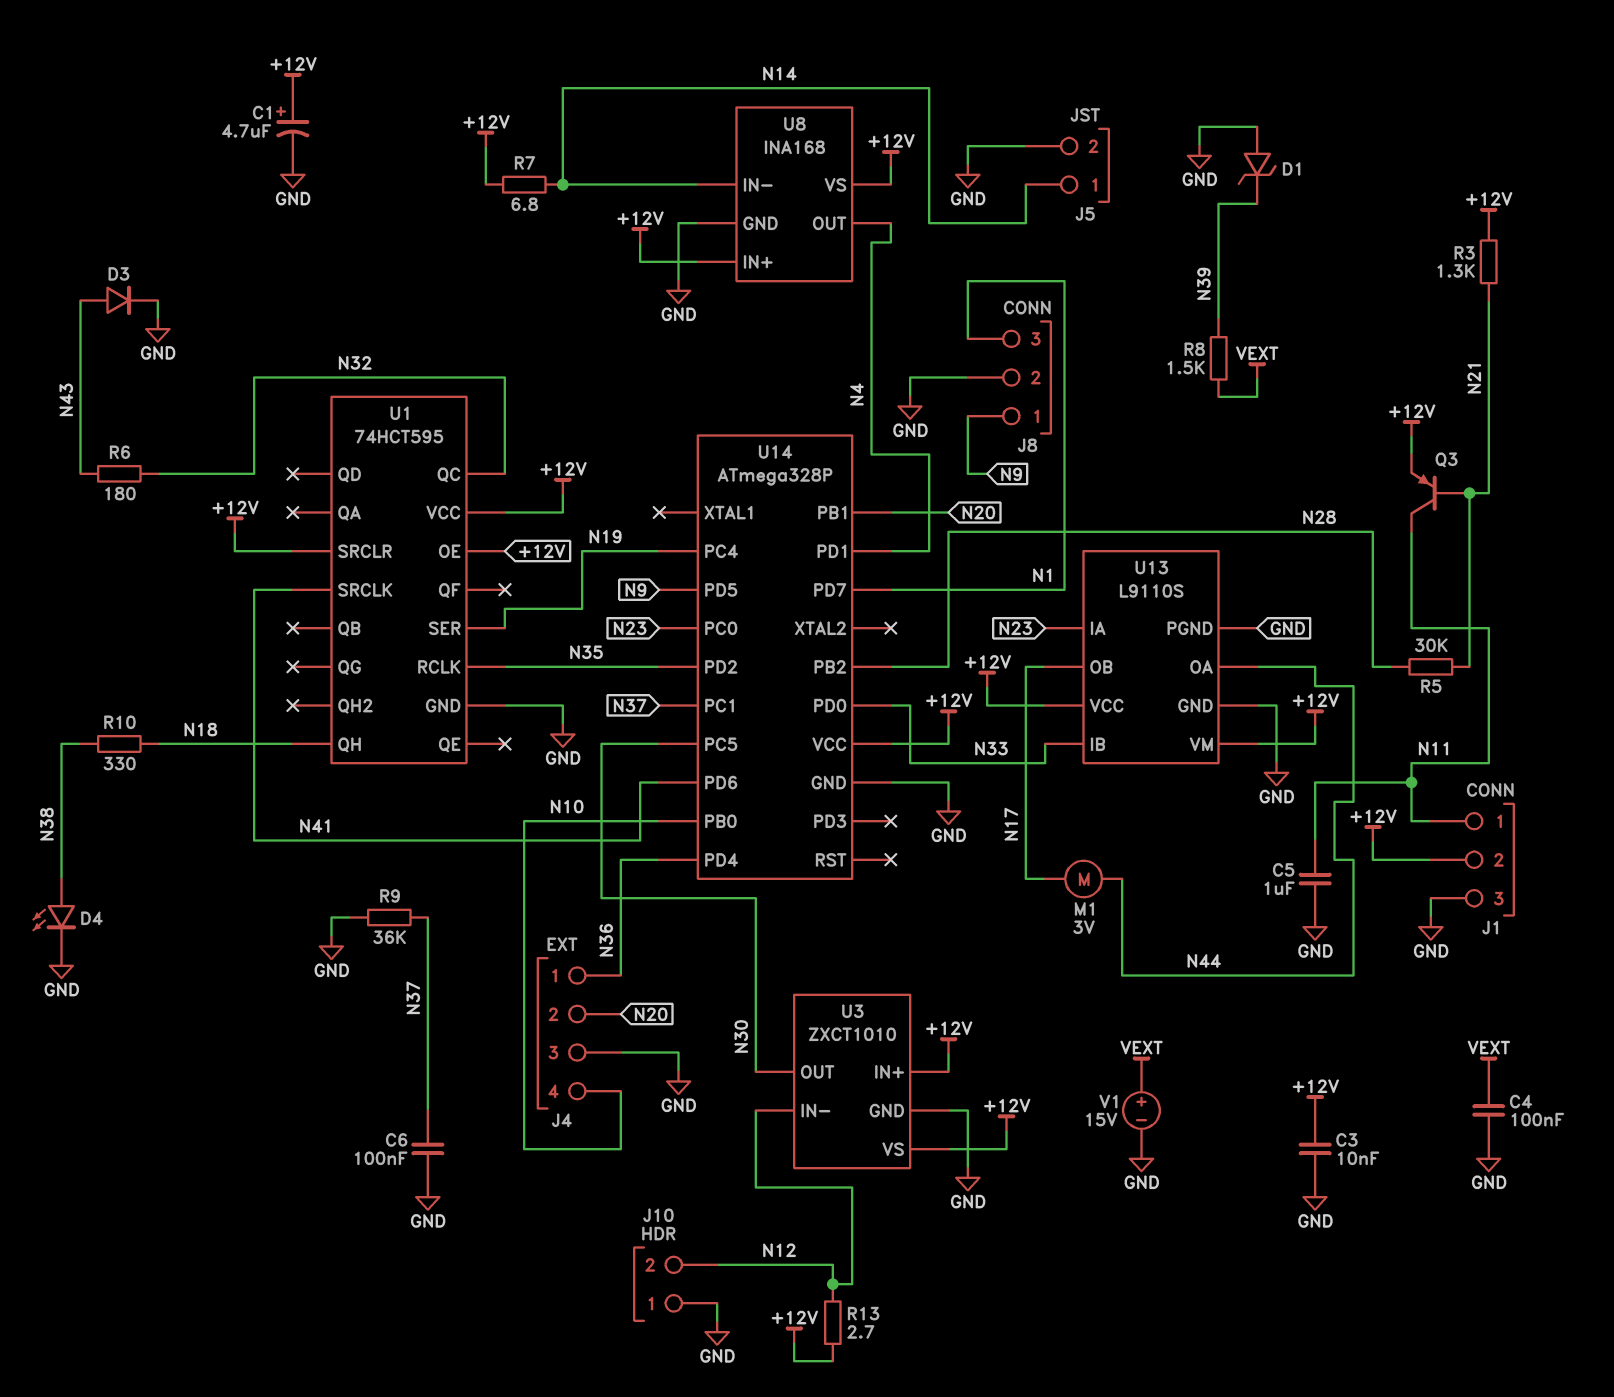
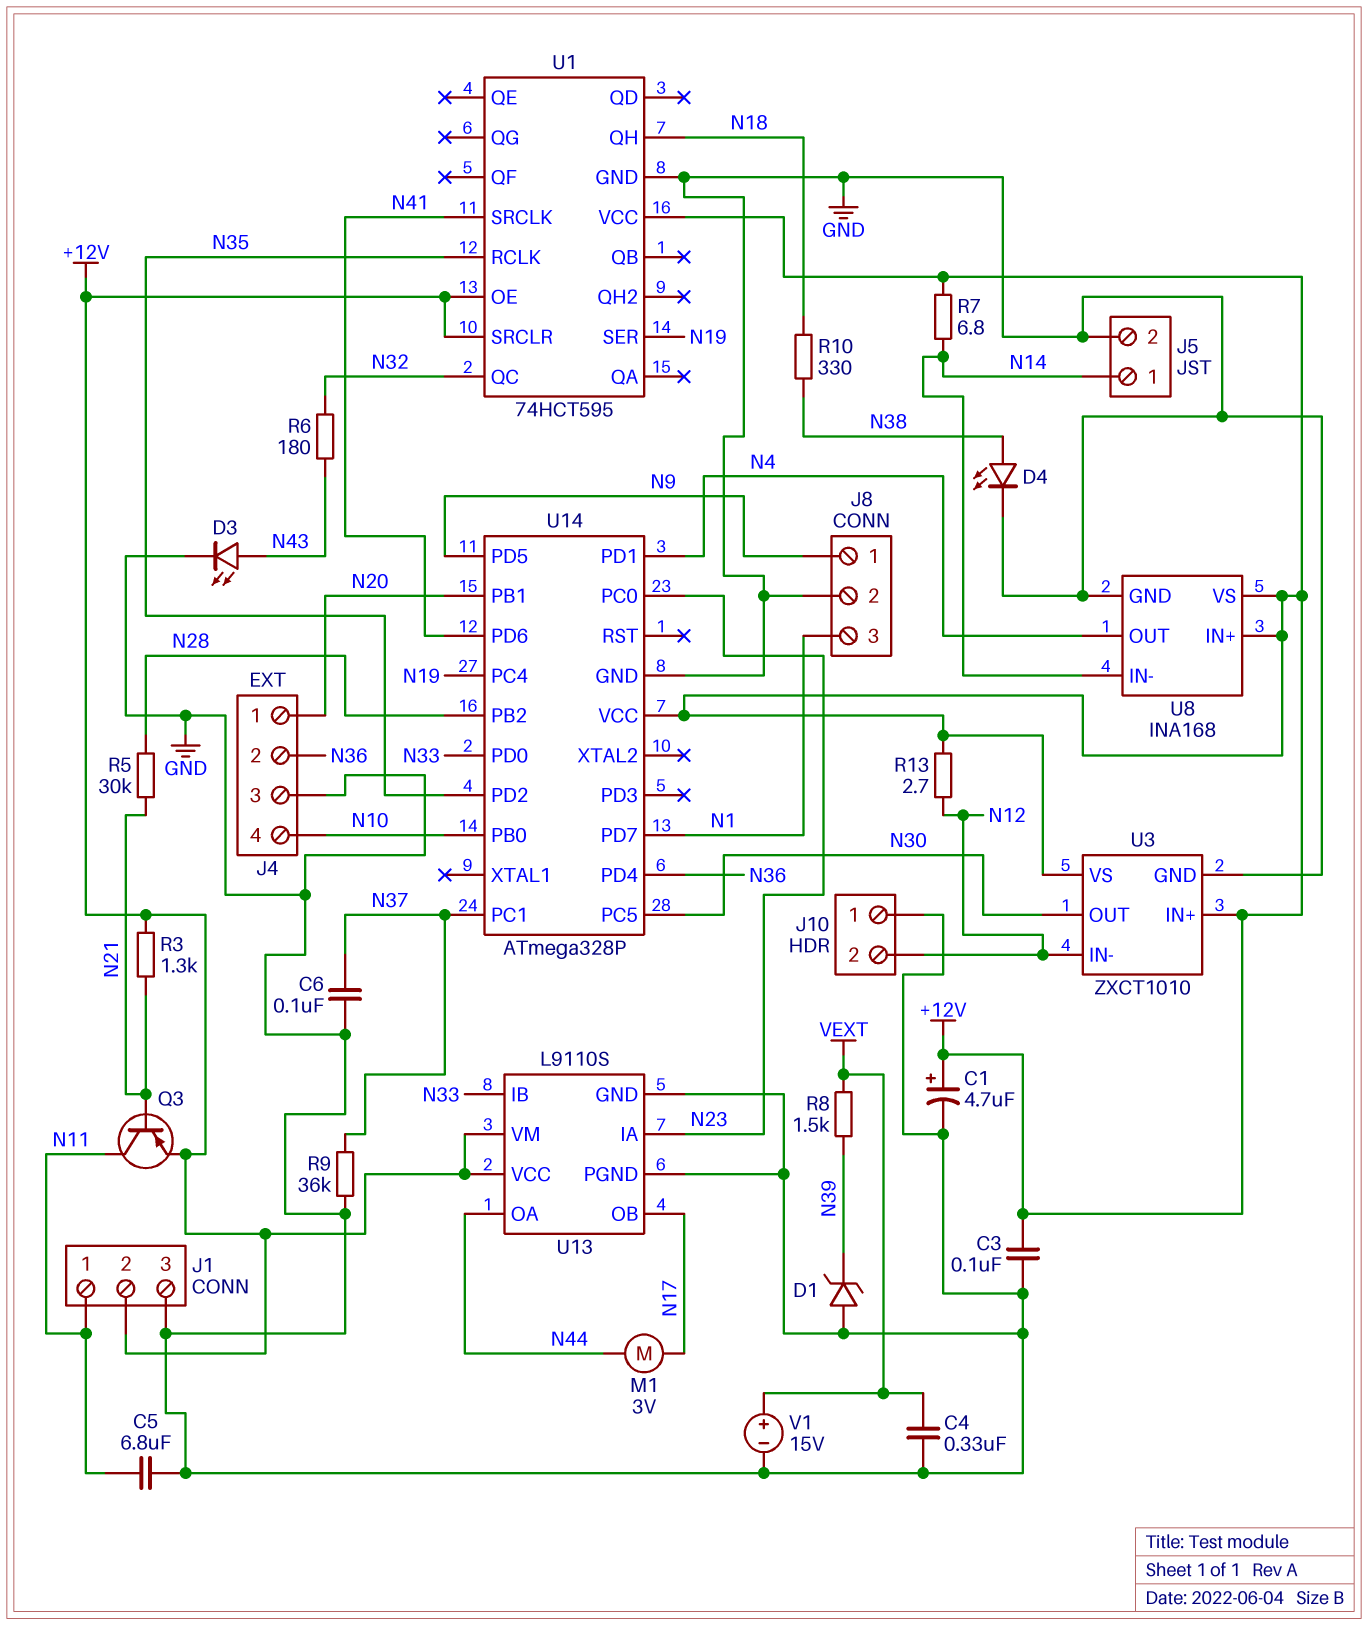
C3: 10nF (+12V, GND) -> 100nF (+12V, GND)
C4: 100nF (GND, VEXT) -> 330nF (GND, VEXT)
C5: 1uF (GND, N11) -> 6.8uF (GND, N11)
D3: diode (A N43, K GND) -> LED (A N43, K GND)
J4 pin 1: N36 -> N20
J4 pin 2: N20 -> N36

